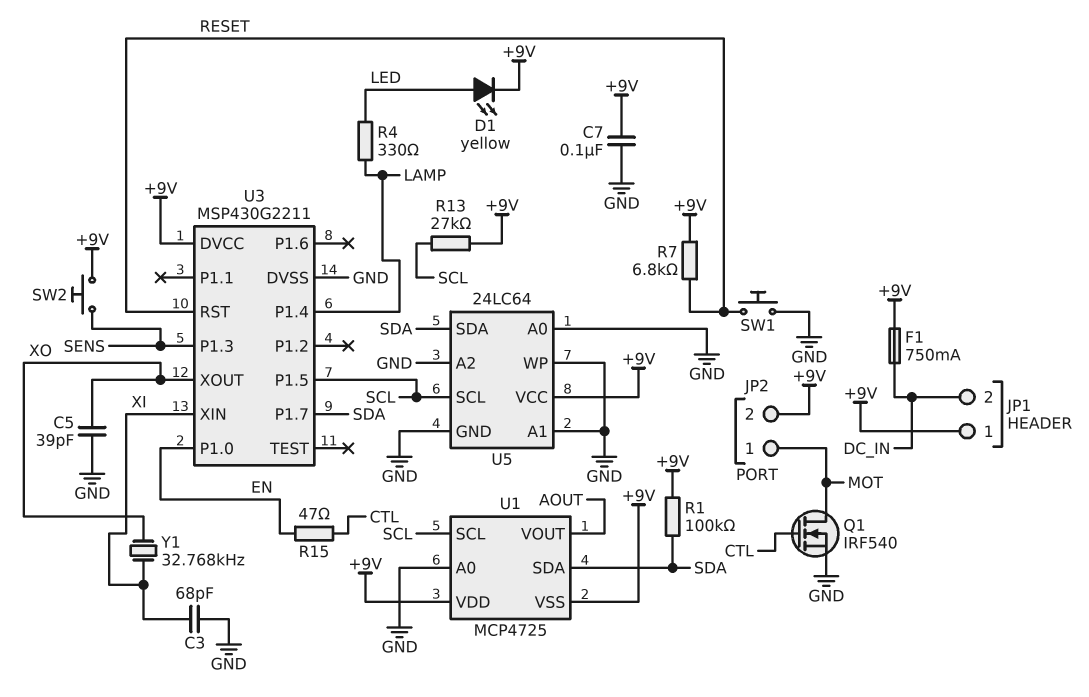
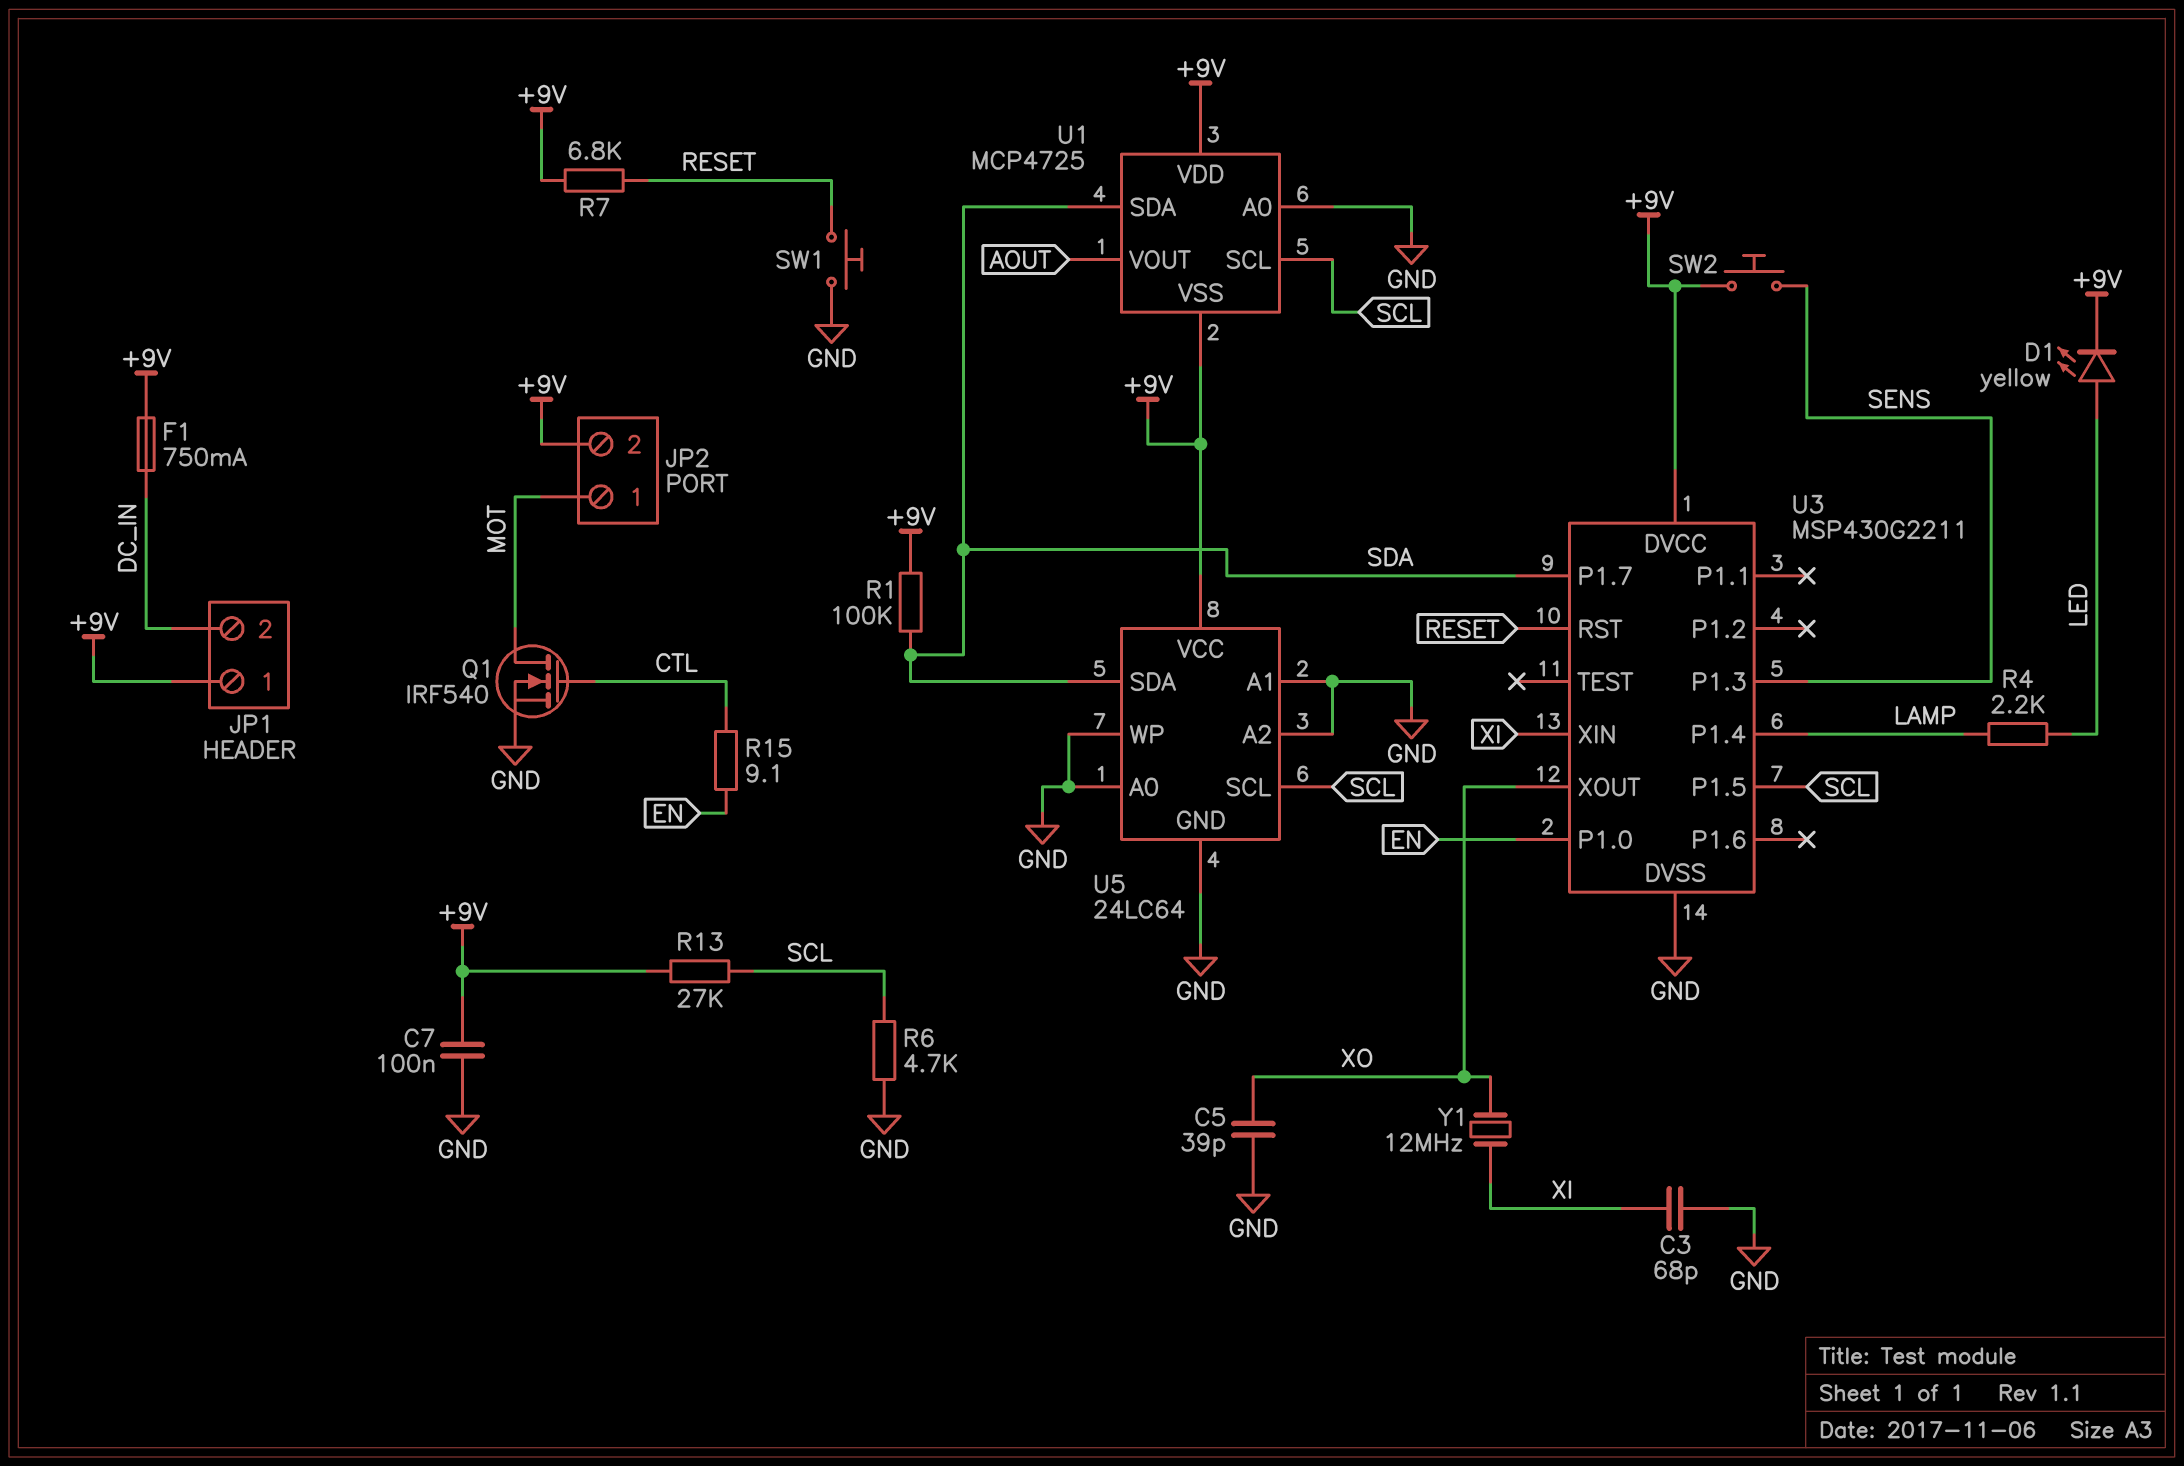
R4: 330 (LAMP, LED) -> 2.2k (LAMP, LED)
R6: none -> 4.7k (GND, SCL)
R15: 47 (CTL, EN) -> 9.1 (CTL, EN)
Y1: 32.768kHz (XI, XO) -> 12MHz (XI, XO)

